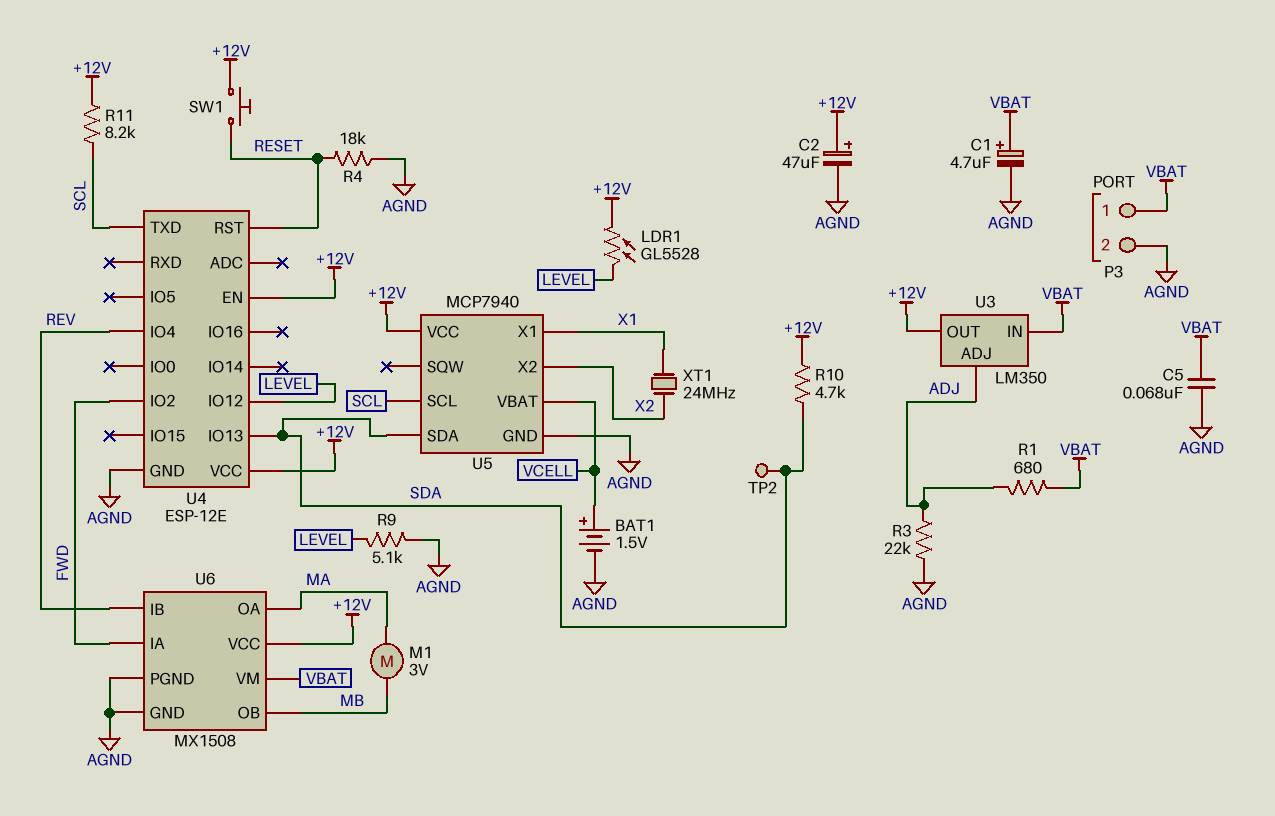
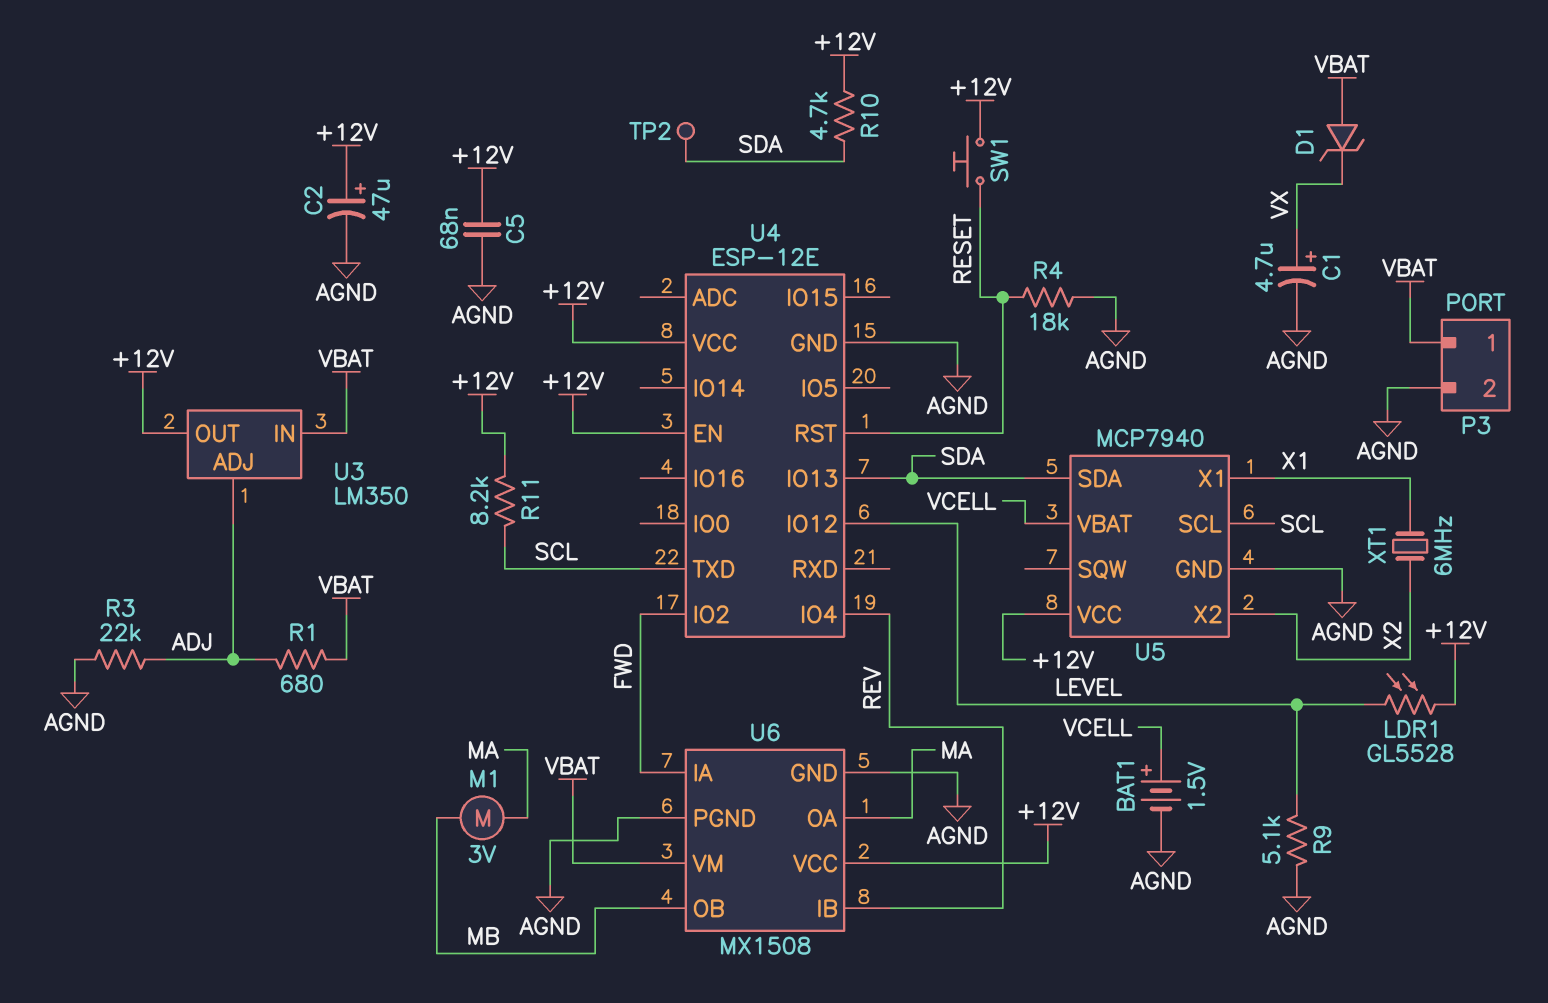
C1: 4.7uF (plus VBAT, minus AGND) -> 4.7uF (plus VX, minus AGND)
C5: 68nF (AGND, VBAT) -> 68nF (+12V, AGND)
D1: none -> zener (A VBAT, K VX)
XT1: 24MHz (X1, X2) -> 6MHz (X1, X2)

